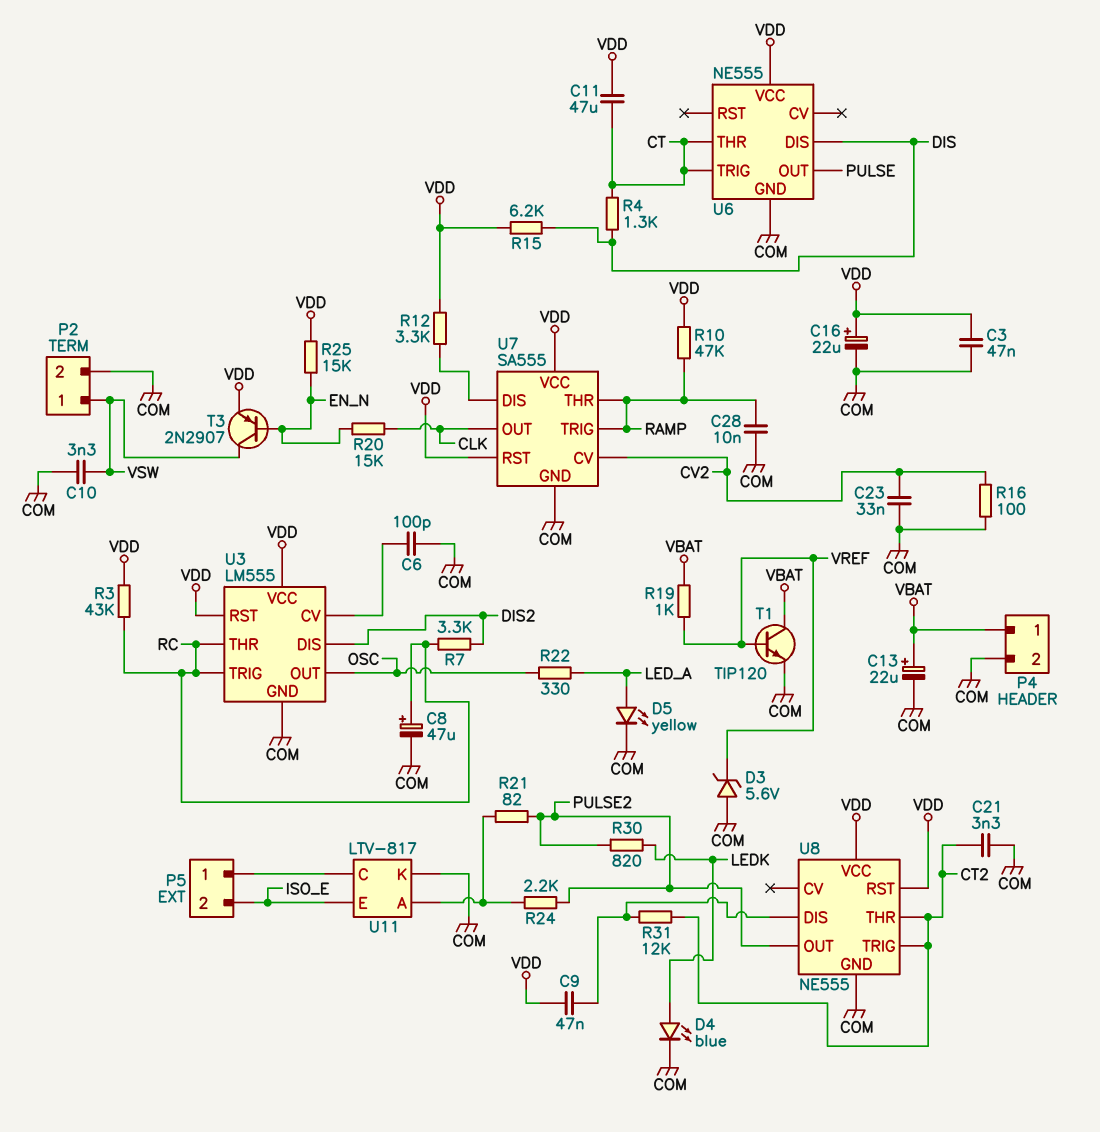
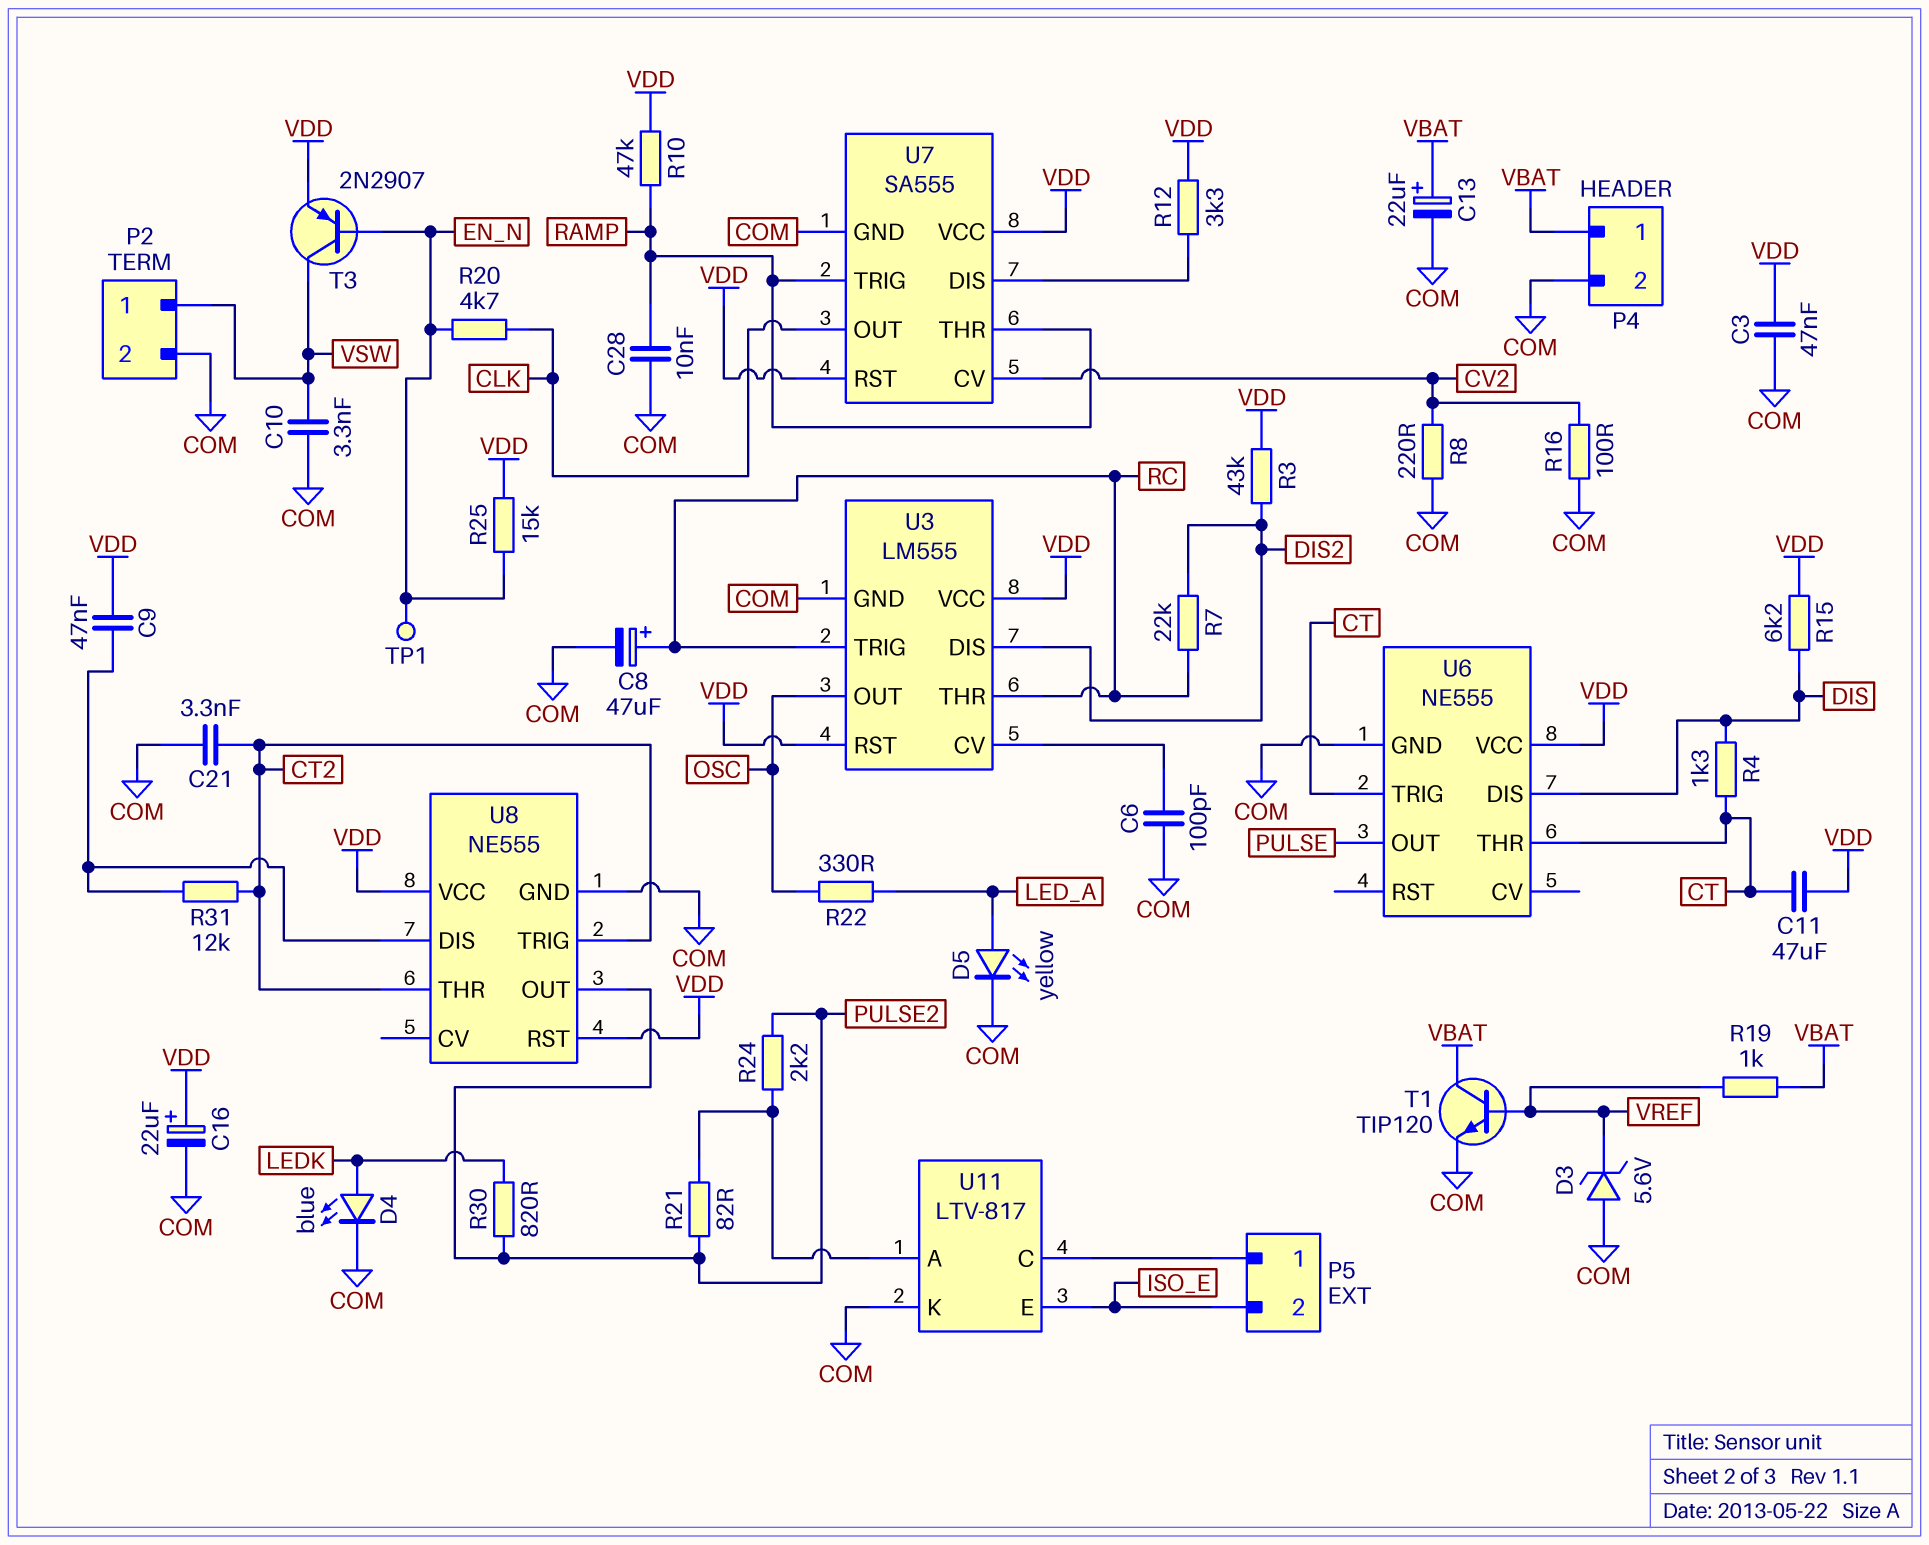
C23: 33nF (COM, CV2) -> none
R3: 43k (RC, VDD) -> 43k (DIS2, VDD)
R7: 3.3k (DIS2, RC) -> 22k (DIS2, RC)
R8: none -> 220 (COM, CV2)
R20: 15k (CLK, EN_N) -> 4.7k (CLK, EN_N)
TP1: none -> test point (EN_N)

